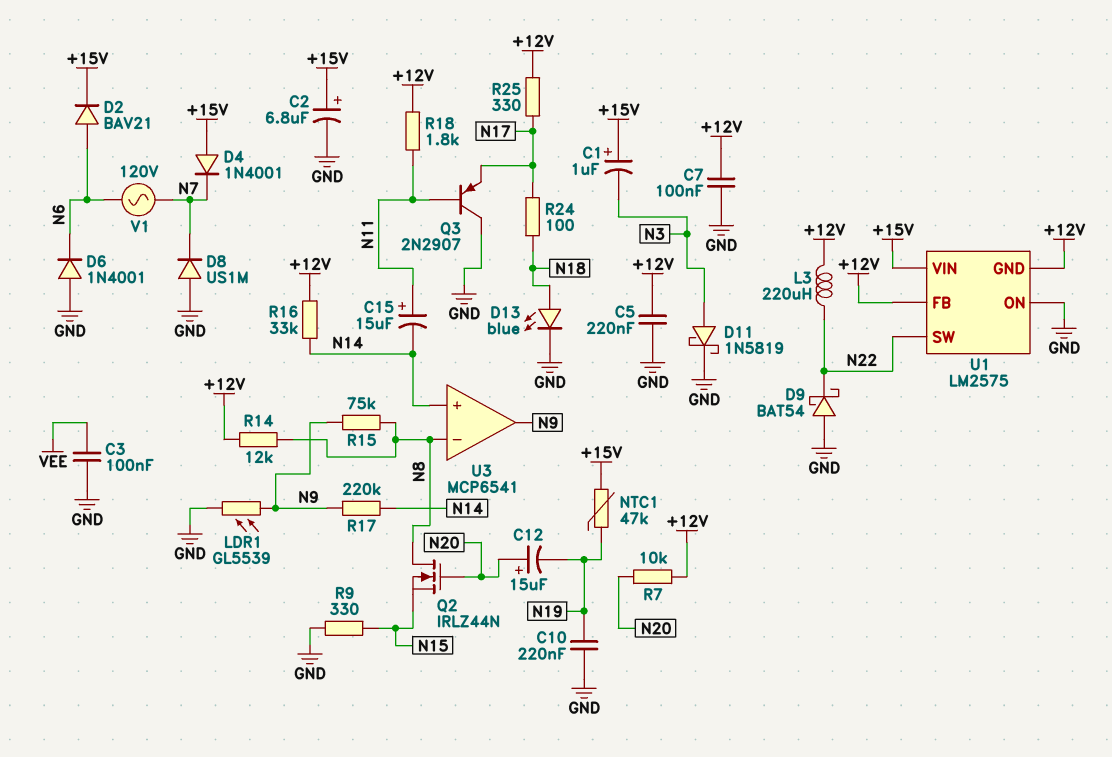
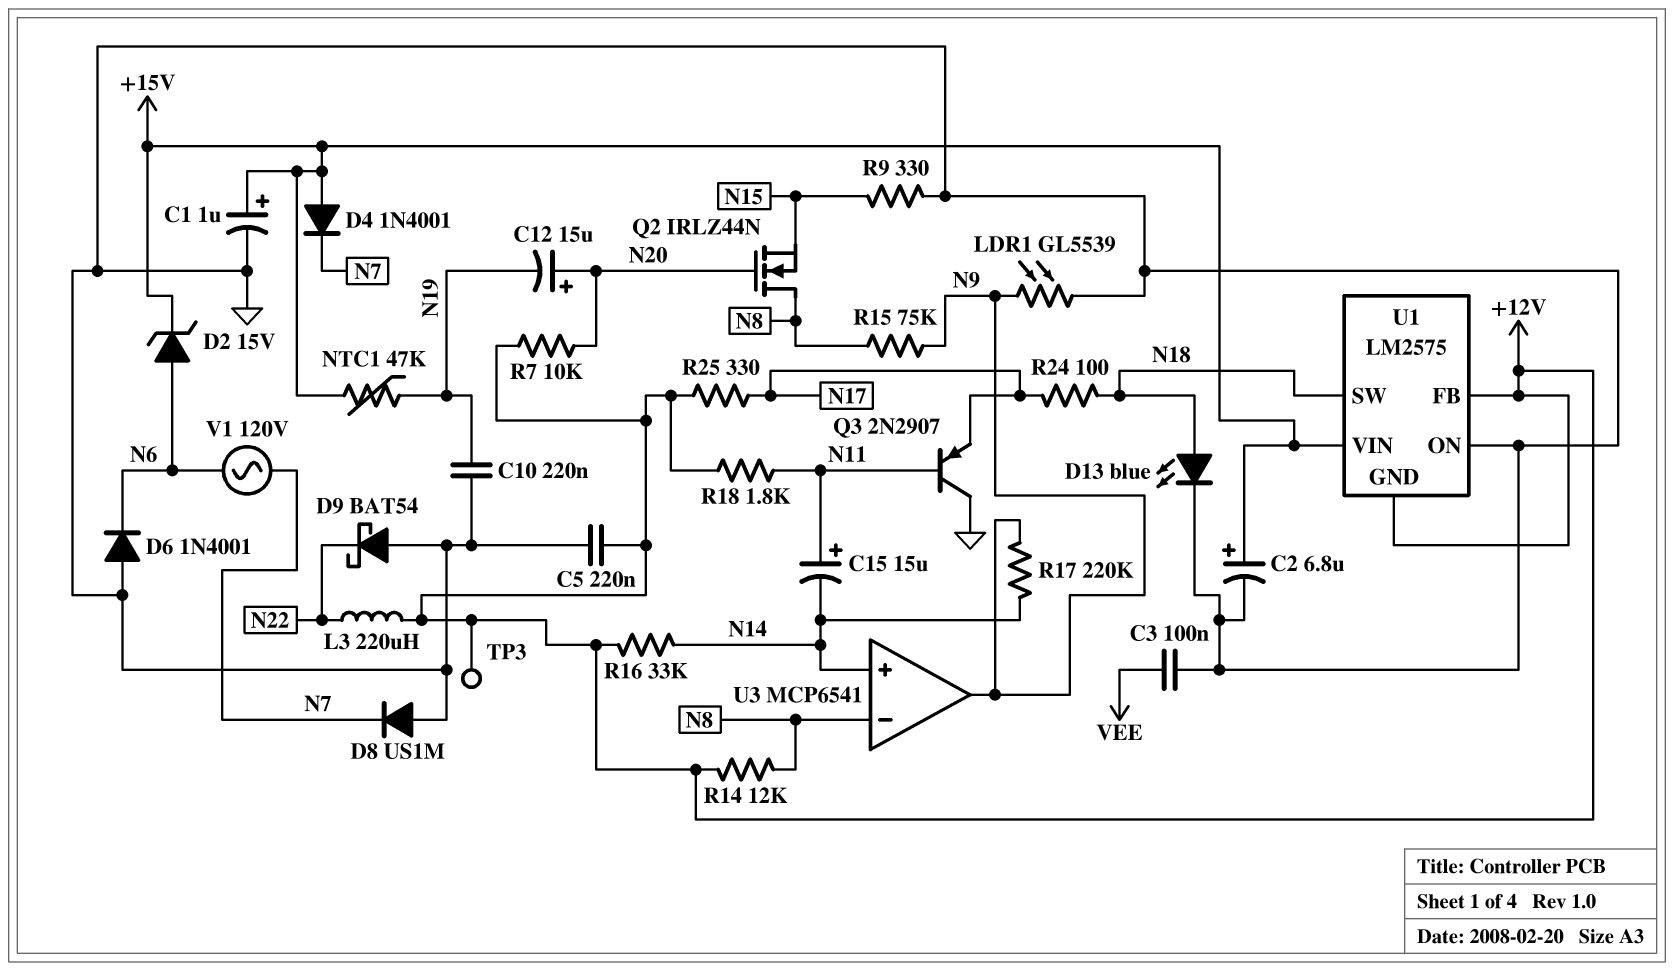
C1: 1uF (plus +15V, minus N3) -> 1uF (plus +15V, minus GND)
C7: 100nF (+12V, GND) -> none
D2: diode BAV21 (A N6, K +15V) -> zener 15V (A N6, K +15V)
D11: schottky 1N5819 (A N3, K GND) -> none
TP3: none -> test point (+12V)
U1 pin SW: N22 -> N18

